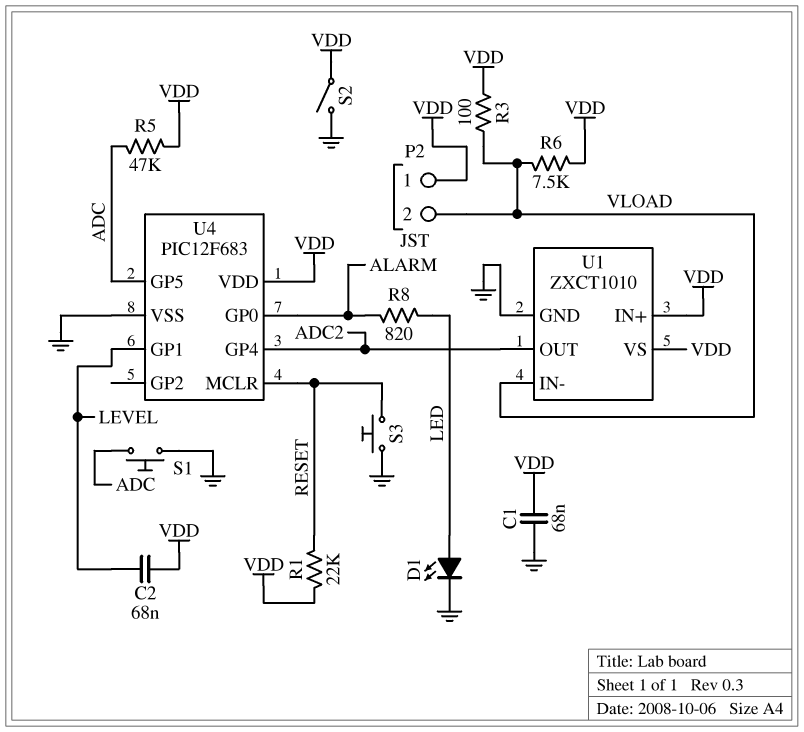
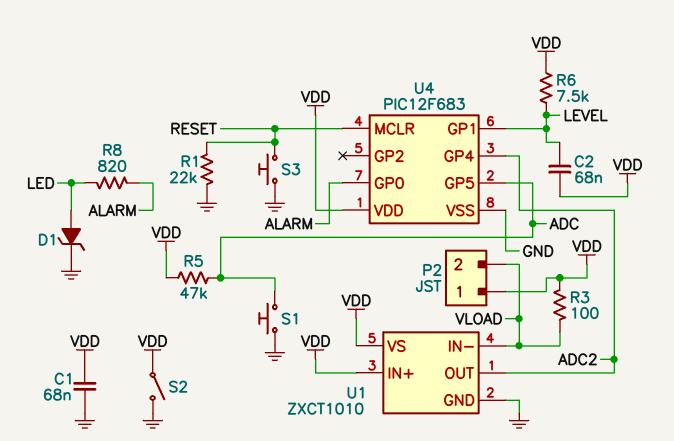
D1: LED (A LED, K GND) -> zener (A LED, K GND)
R1: 22k (RESET, VDD) -> 22k (GND, RESET)
R6: 7.5k (VDD, VLOAD) -> 7.5k (LEVEL, VDD)

